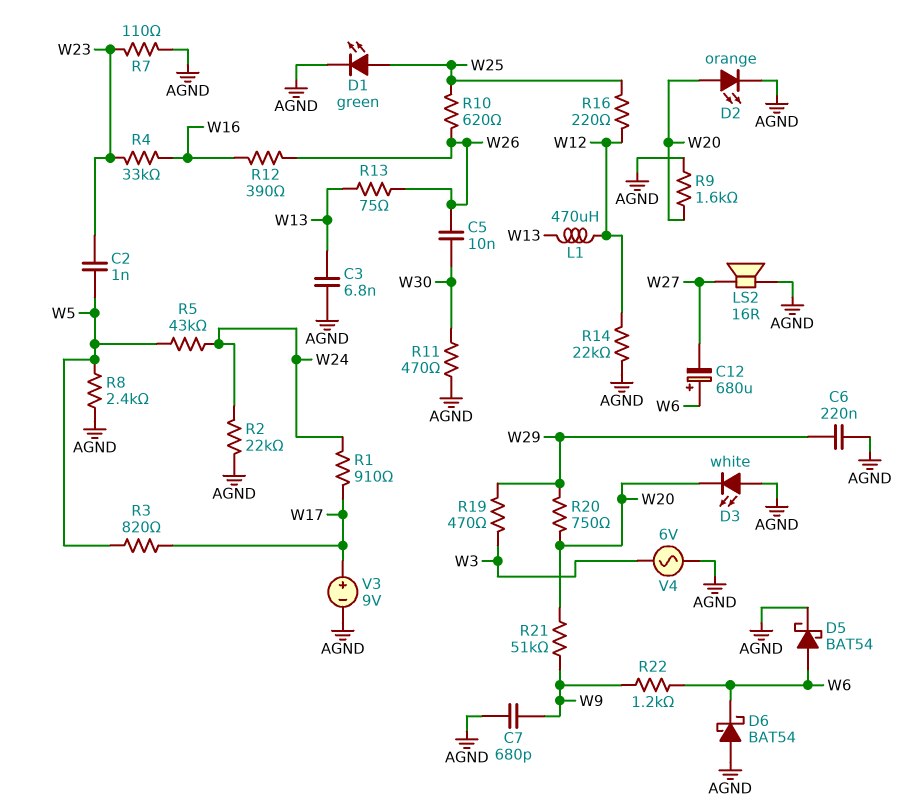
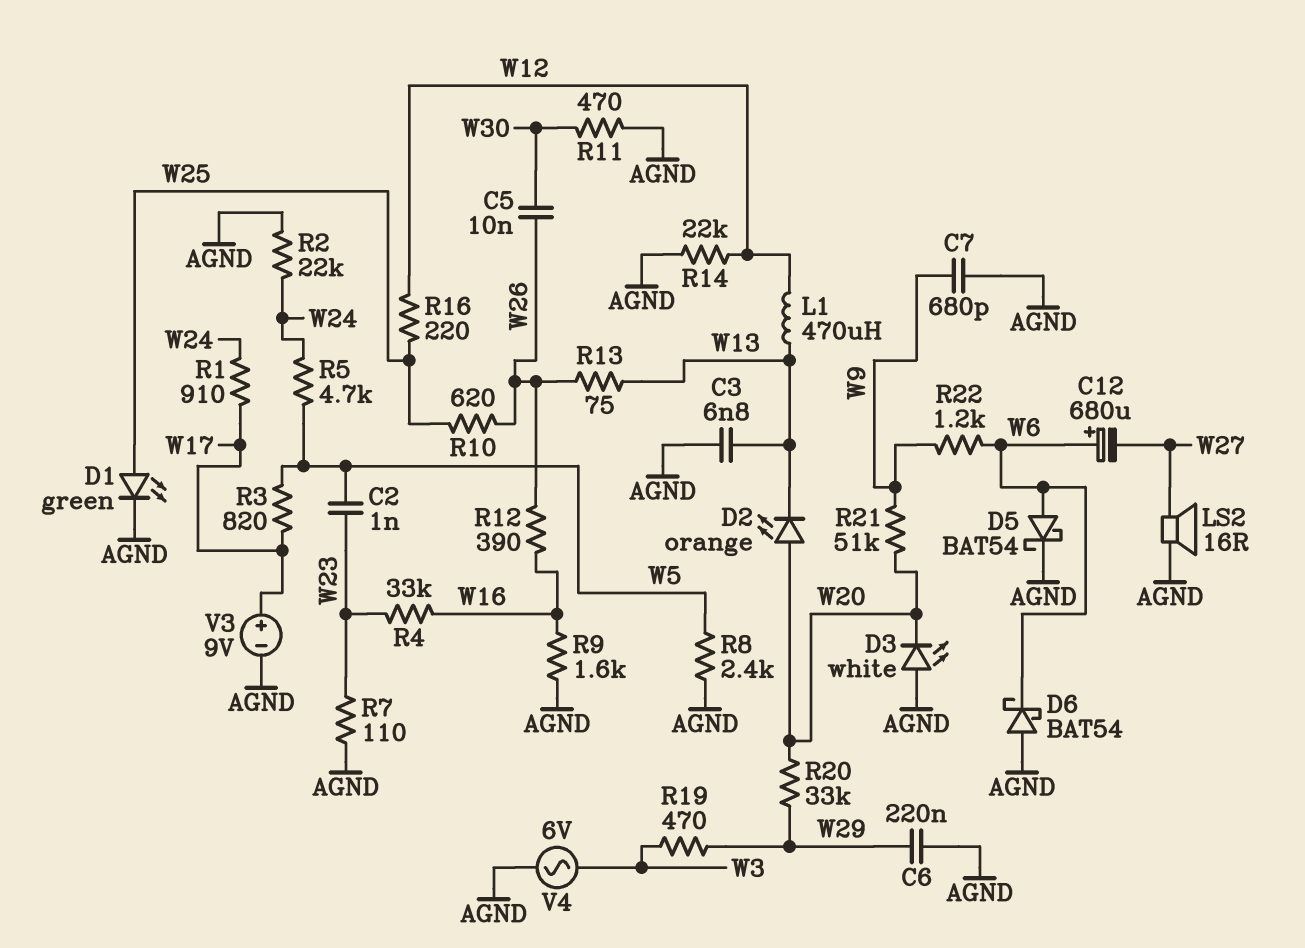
D2: LED orange (A W20, K AGND) -> LED orange (A W20, K W13)
R5: 43k (W5, W24) -> 4.7k (W5, W24)
R9: 1.6k (AGND, W20) -> 1.6k (AGND, W16)
R20: 750 (W20, W29) -> 33k (W20, W29)

